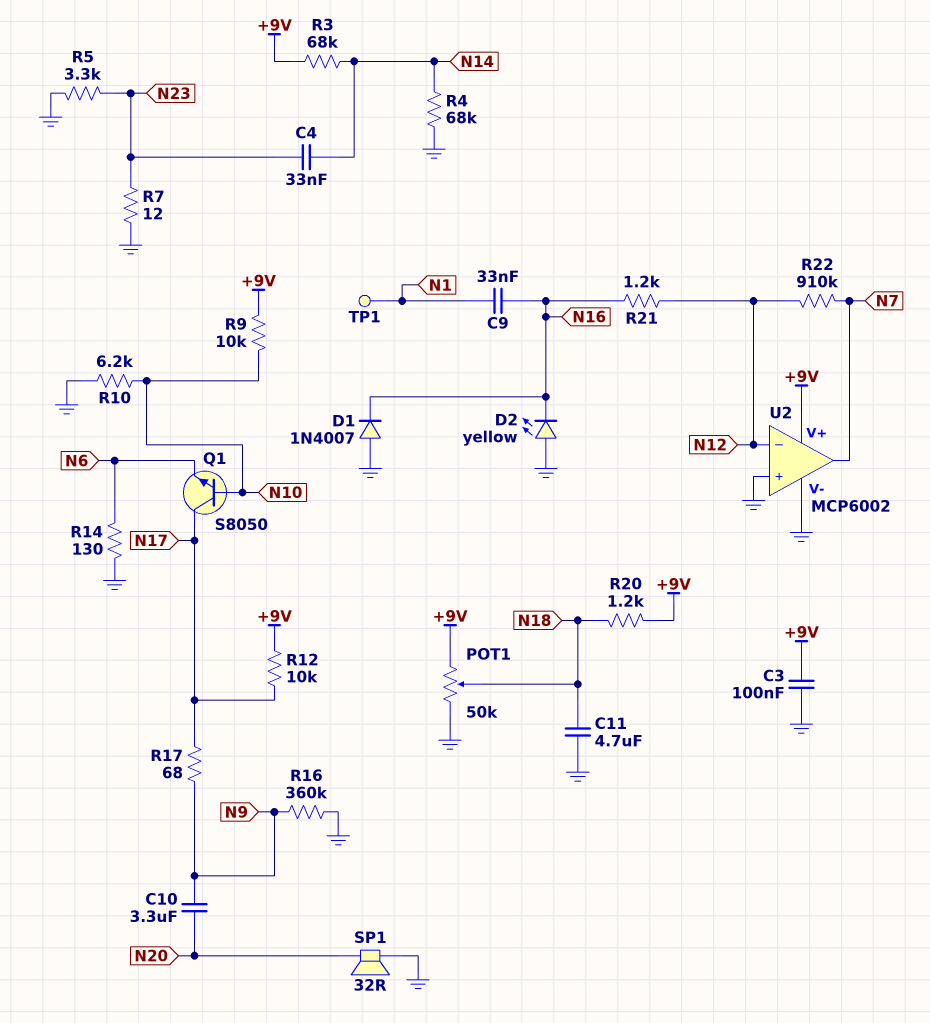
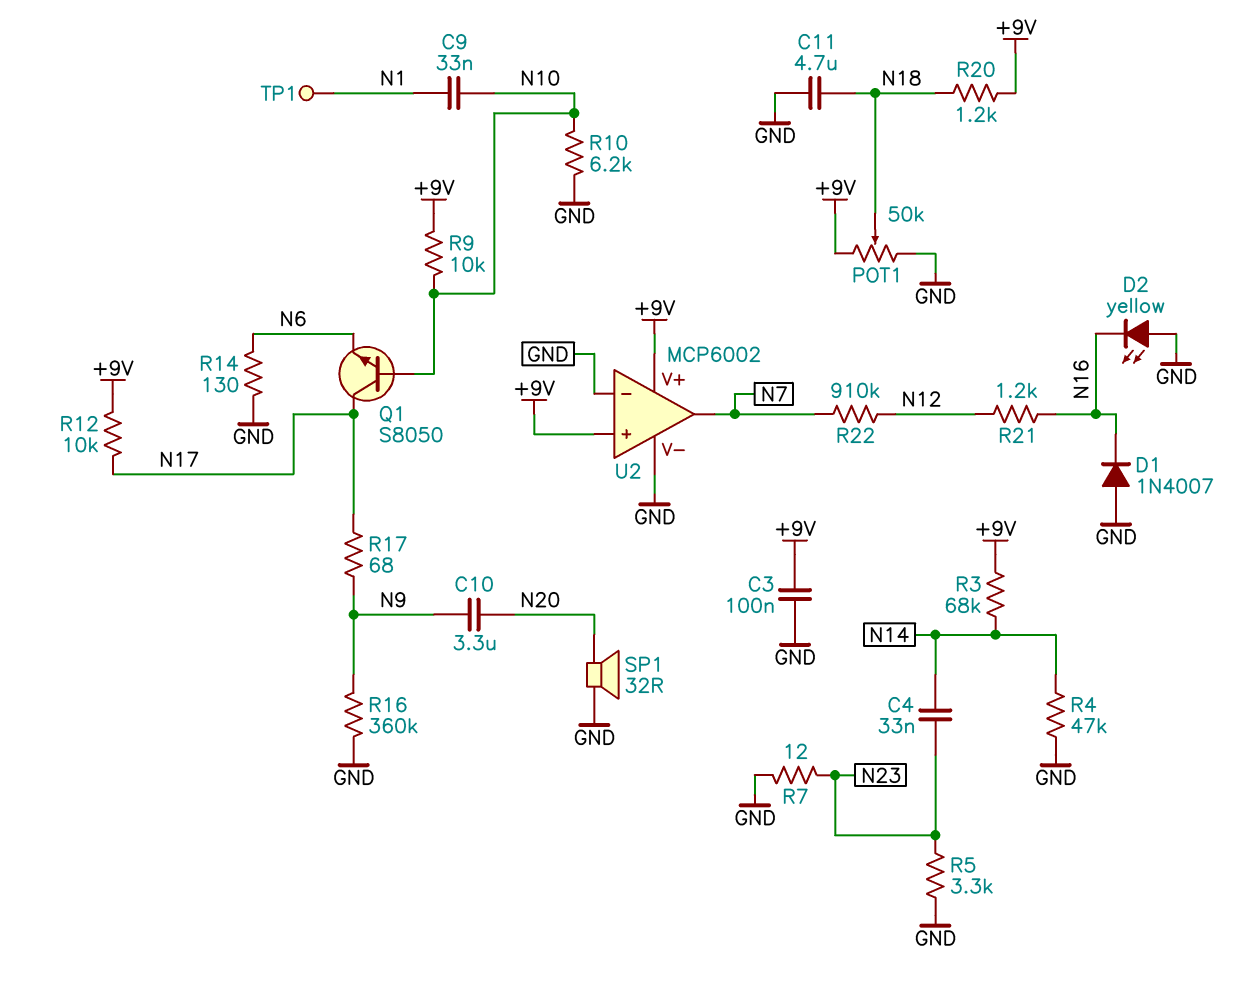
C9: 33nF (N1, N16) -> 33nF (N1, N10)
R4: 68k (GND, N14) -> 47k (GND, N14)
U2 pin in+: GND -> +9V
U2 pin in-: N12 -> GND

